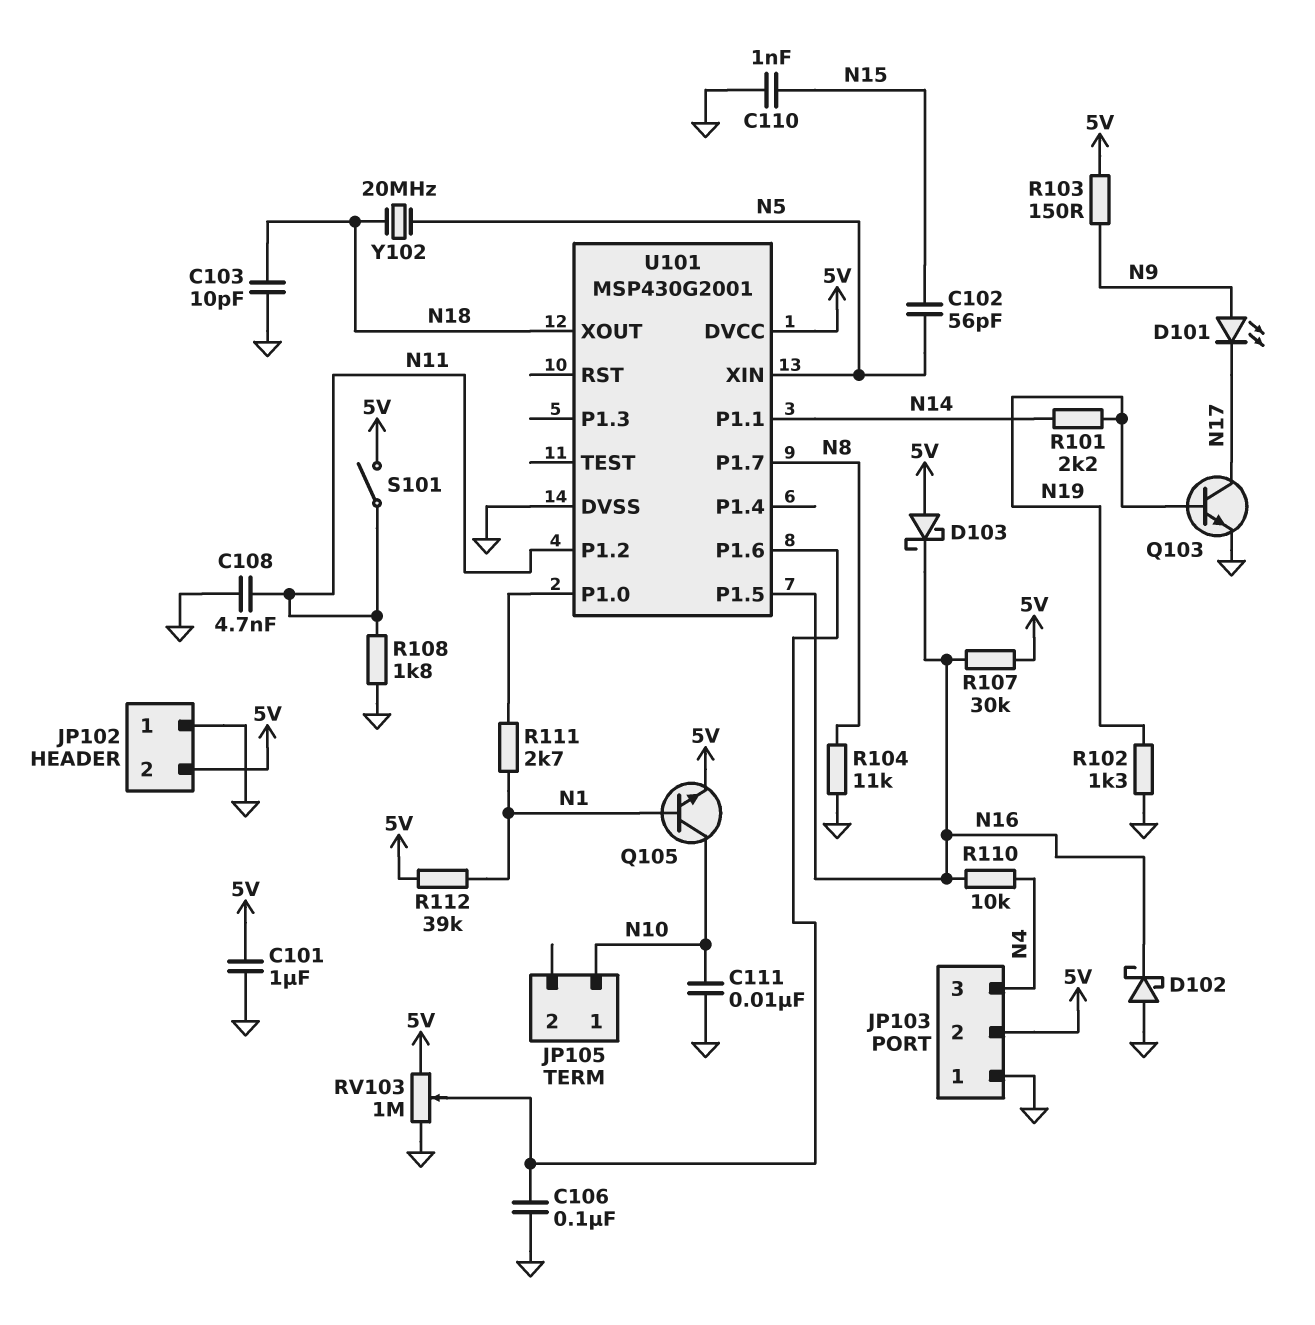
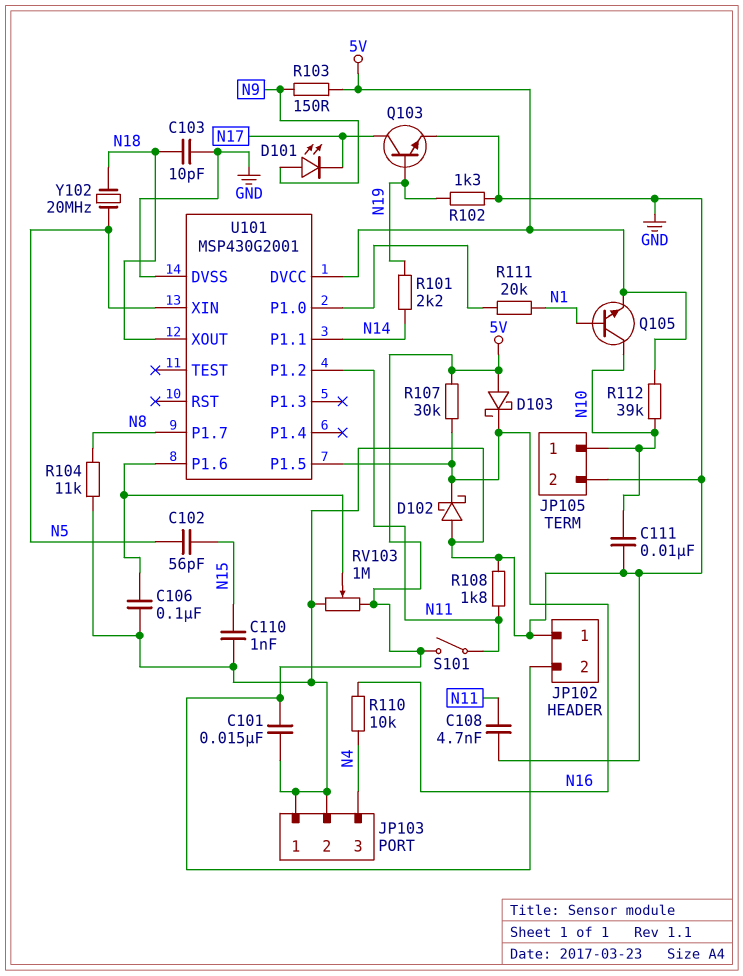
C101: 1uF (5V, GND) -> 15nF (5V, GND)
JP103 pin 2: 5V -> GND
JP105 pin 2: none -> GND
R111: 2.7k (N1, U101/P1.0) -> 20k (N1, U101/P1.0)
R112: 39k (5V, N1) -> 39k (5V, N10)

